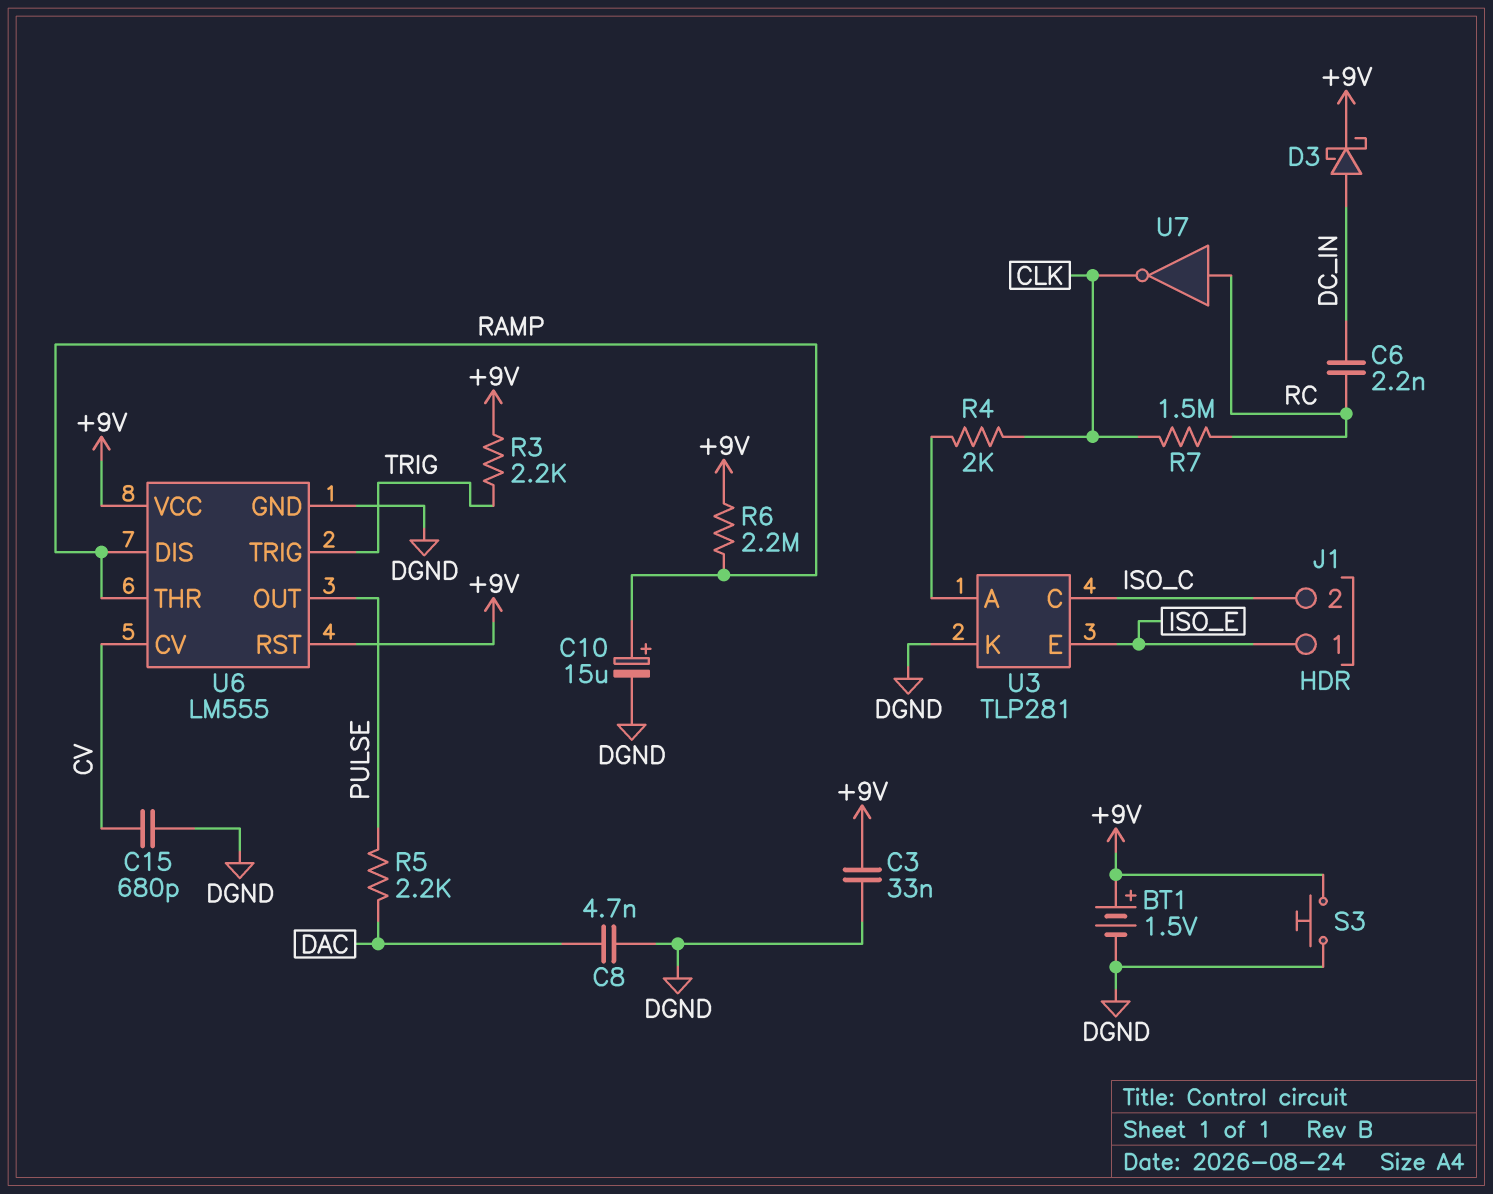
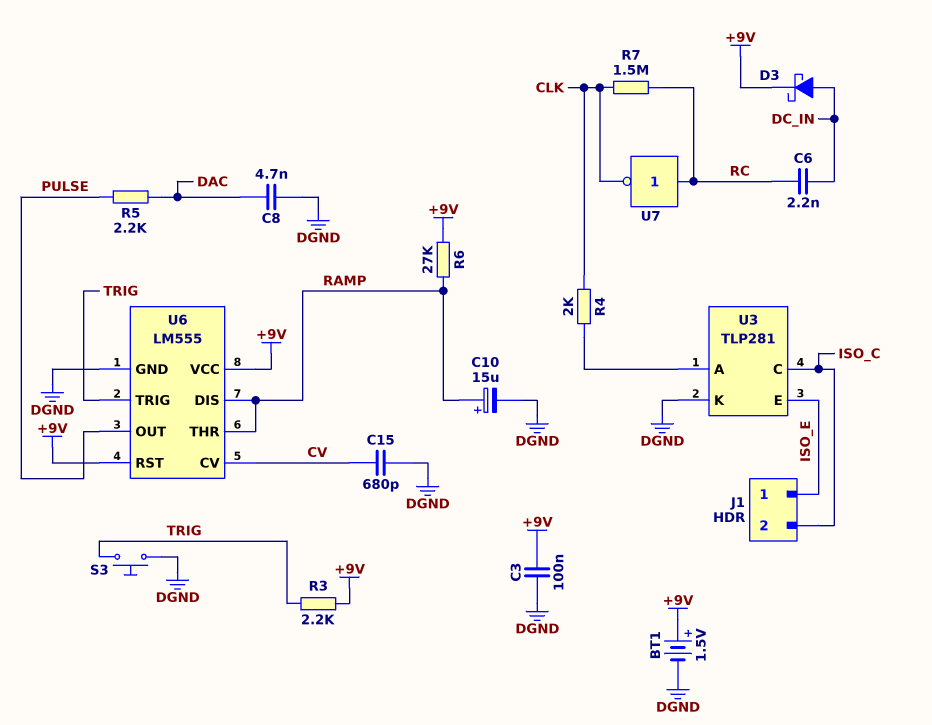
C3: 33nF (+9V, DGND) -> 100nF (+9V, DGND)
R6: 2.2M (+9V, RAMP) -> 27k (+9V, RAMP)
S3: button (+9V, DGND) -> button (DGND, TRIG)

